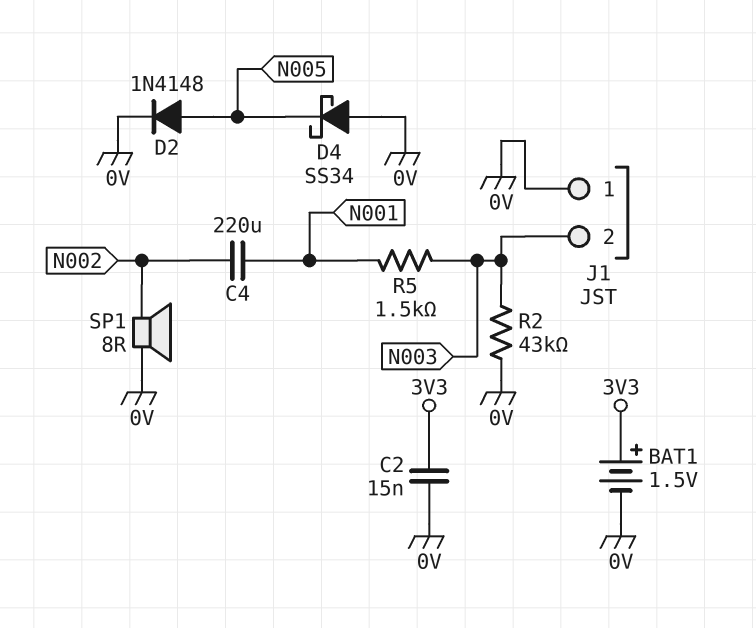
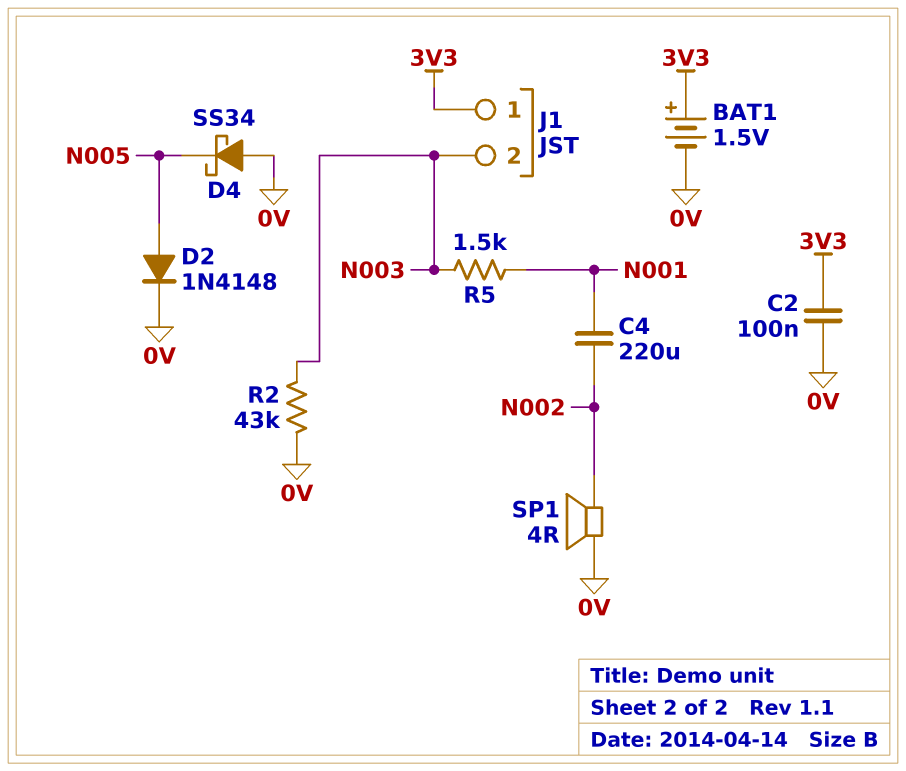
C2: 15nF (0V, 3V3) -> 100nF (0V, 3V3)
J1 pin 1: 0V -> 3V3
SP1: speaker 8R (0V, N002) -> speaker 4R (0V, N002)

